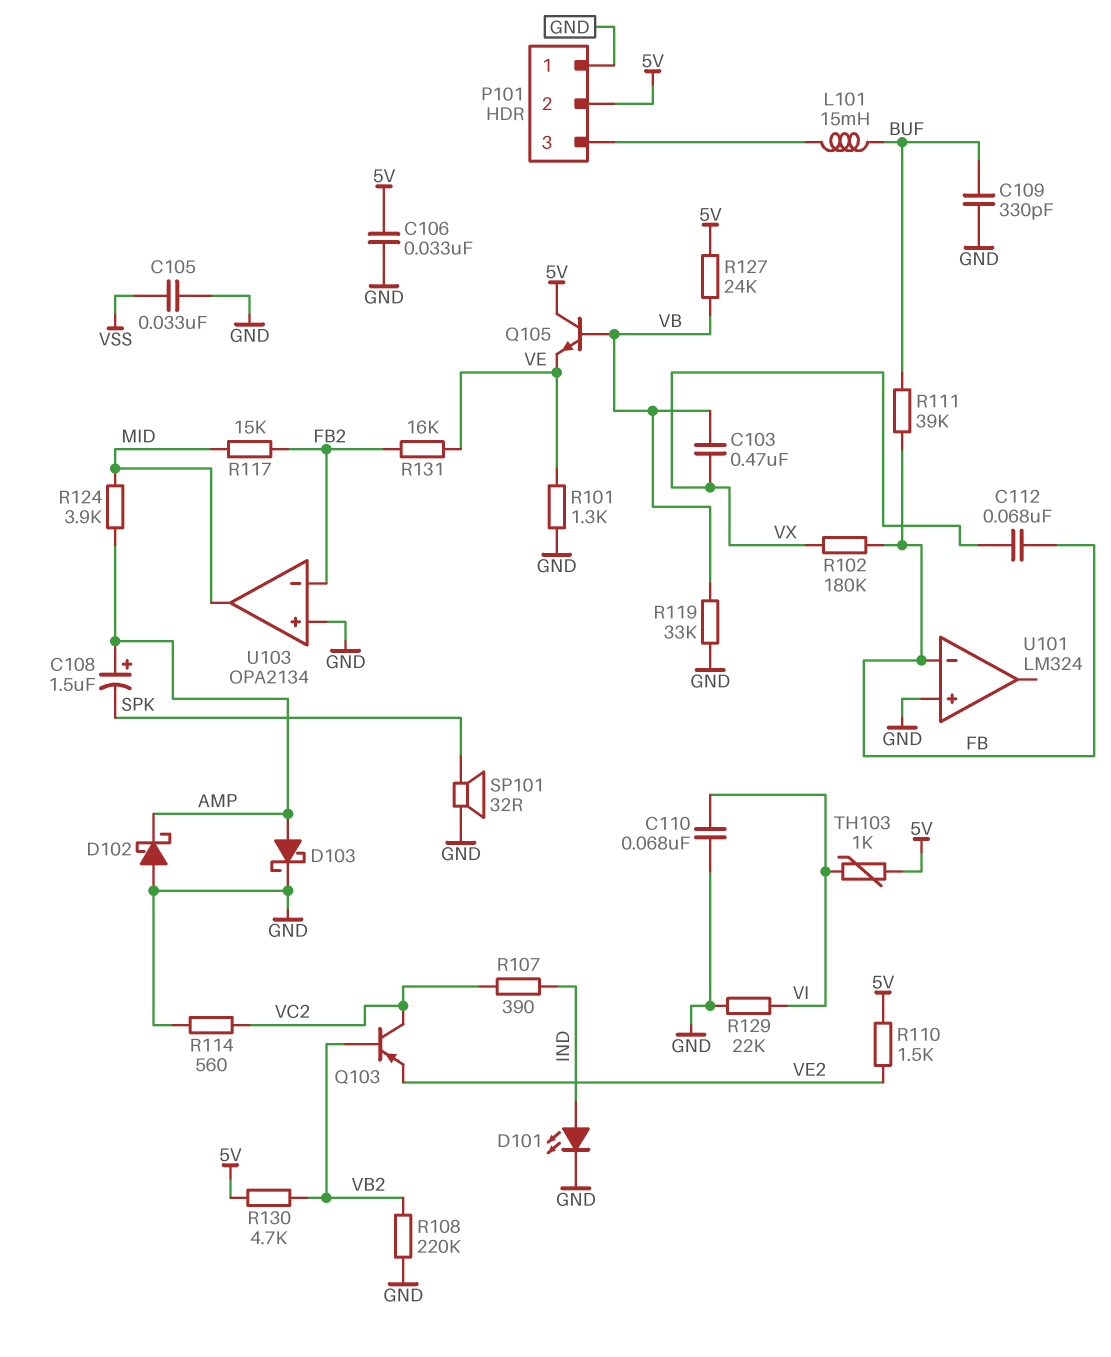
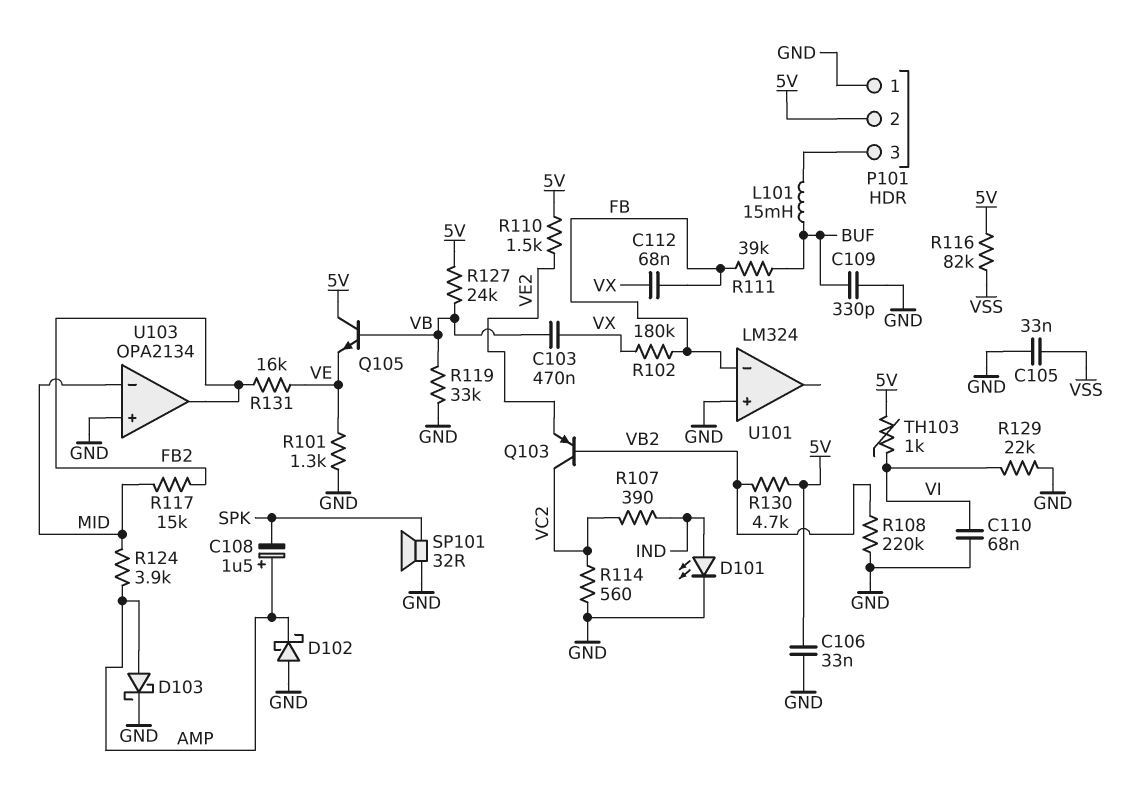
R116: none -> 82k (5V, VSS)
U103 pin in-: FB2 -> MID
U103 pin out: MID -> FB2

